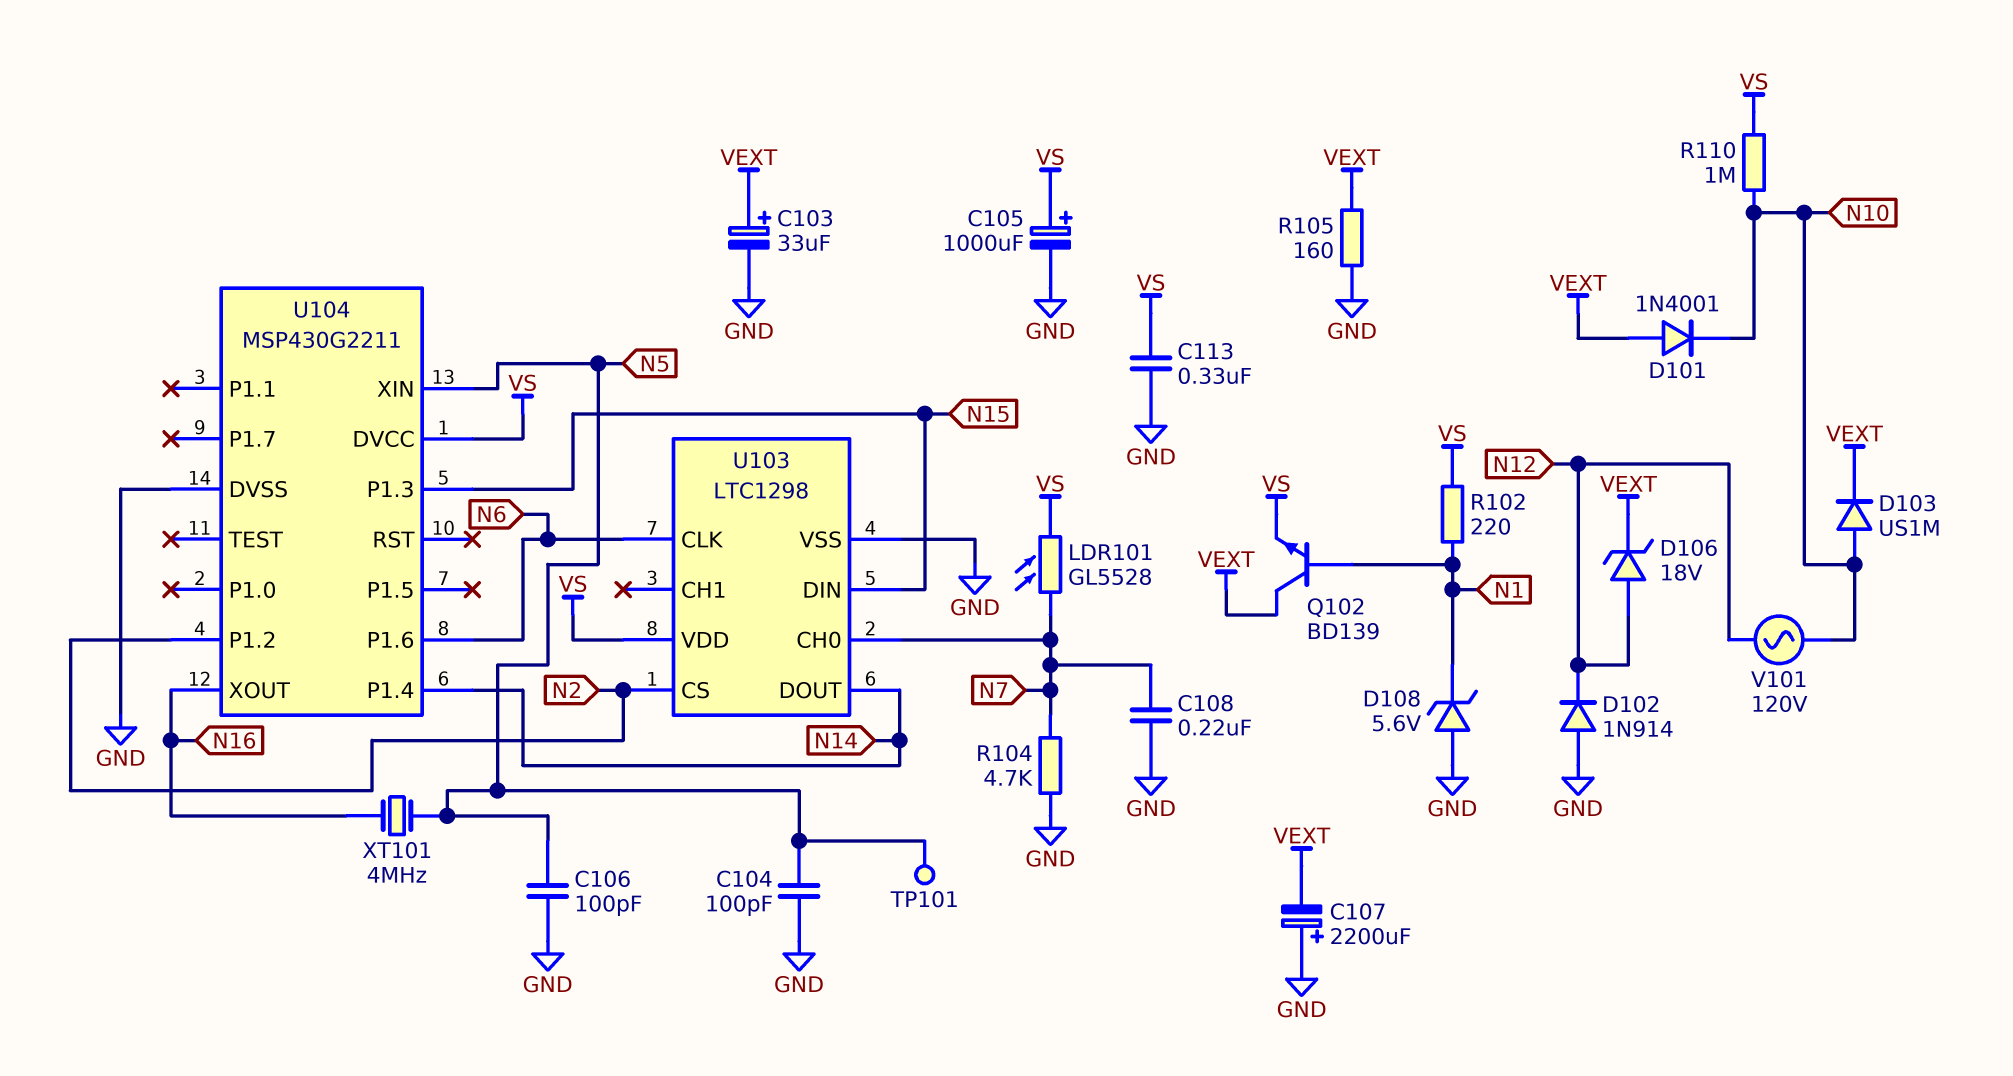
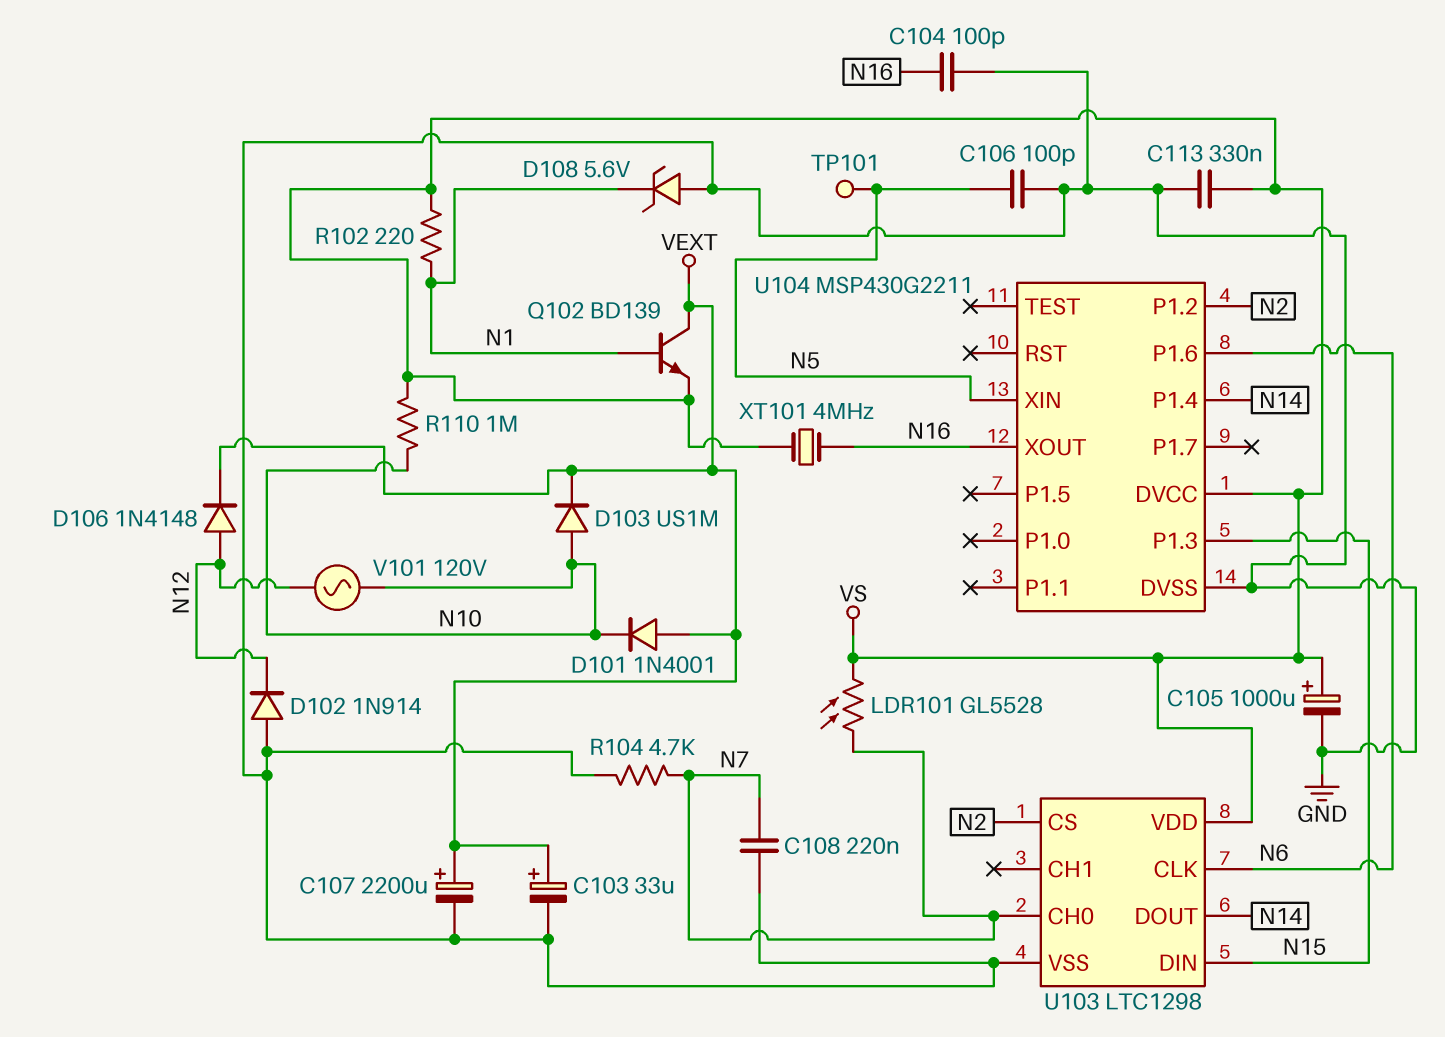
C104: 100pF (GND, N5) -> 100pF (GND, N16)
C107: 2200uF (plus GND, minus VEXT) -> 2200uF (plus VEXT, minus GND)
D106: zener 18V (A N12, K VEXT) -> diode 1N4148 (A N12, K VEXT)
R105: 160 (GND, VEXT) -> none
XT101: 4MHz (N5, N16) -> 4MHz (N16, VS)

